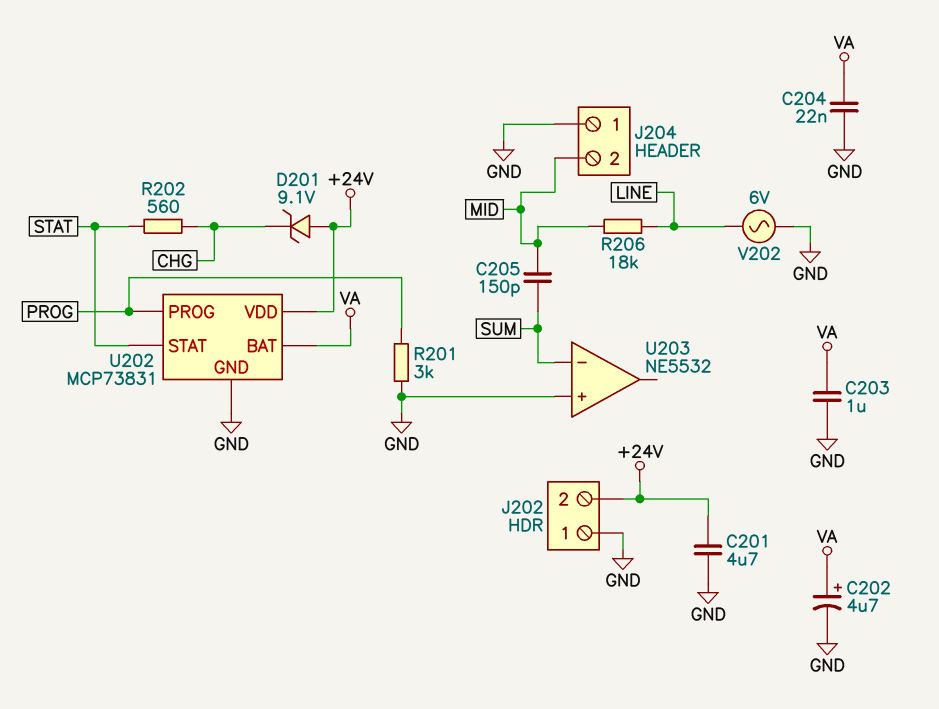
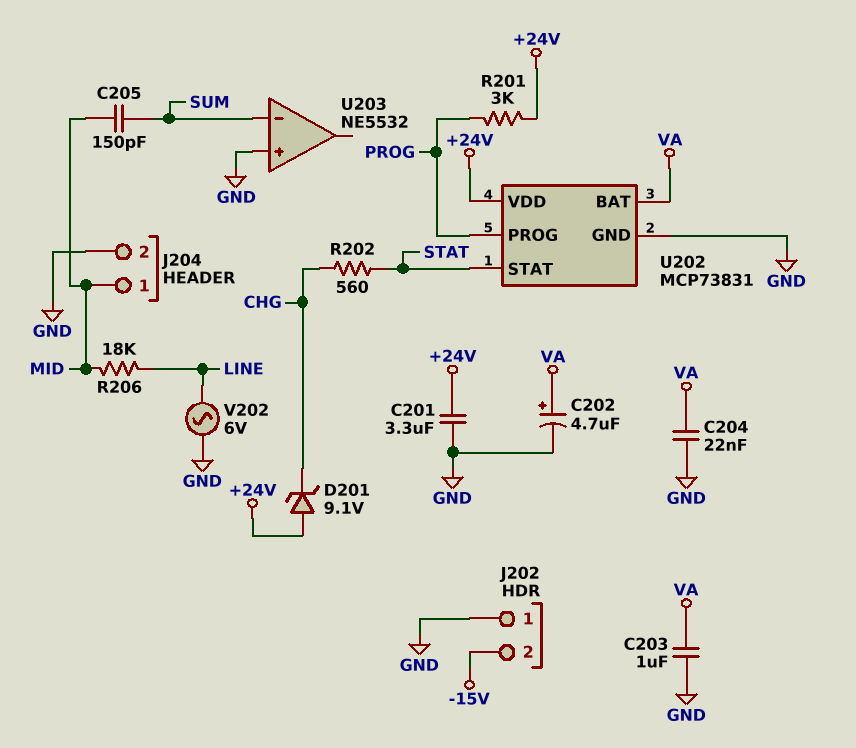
C201: 4.7uF (+24V, GND) -> 3.3uF (+24V, GND)
J202 pin 2: +24V -> -15V
J204 pin 1: GND -> MID
J204 pin 2: MID -> GND
R201: 3k (GND, PROG) -> 3k (+24V, PROG)

